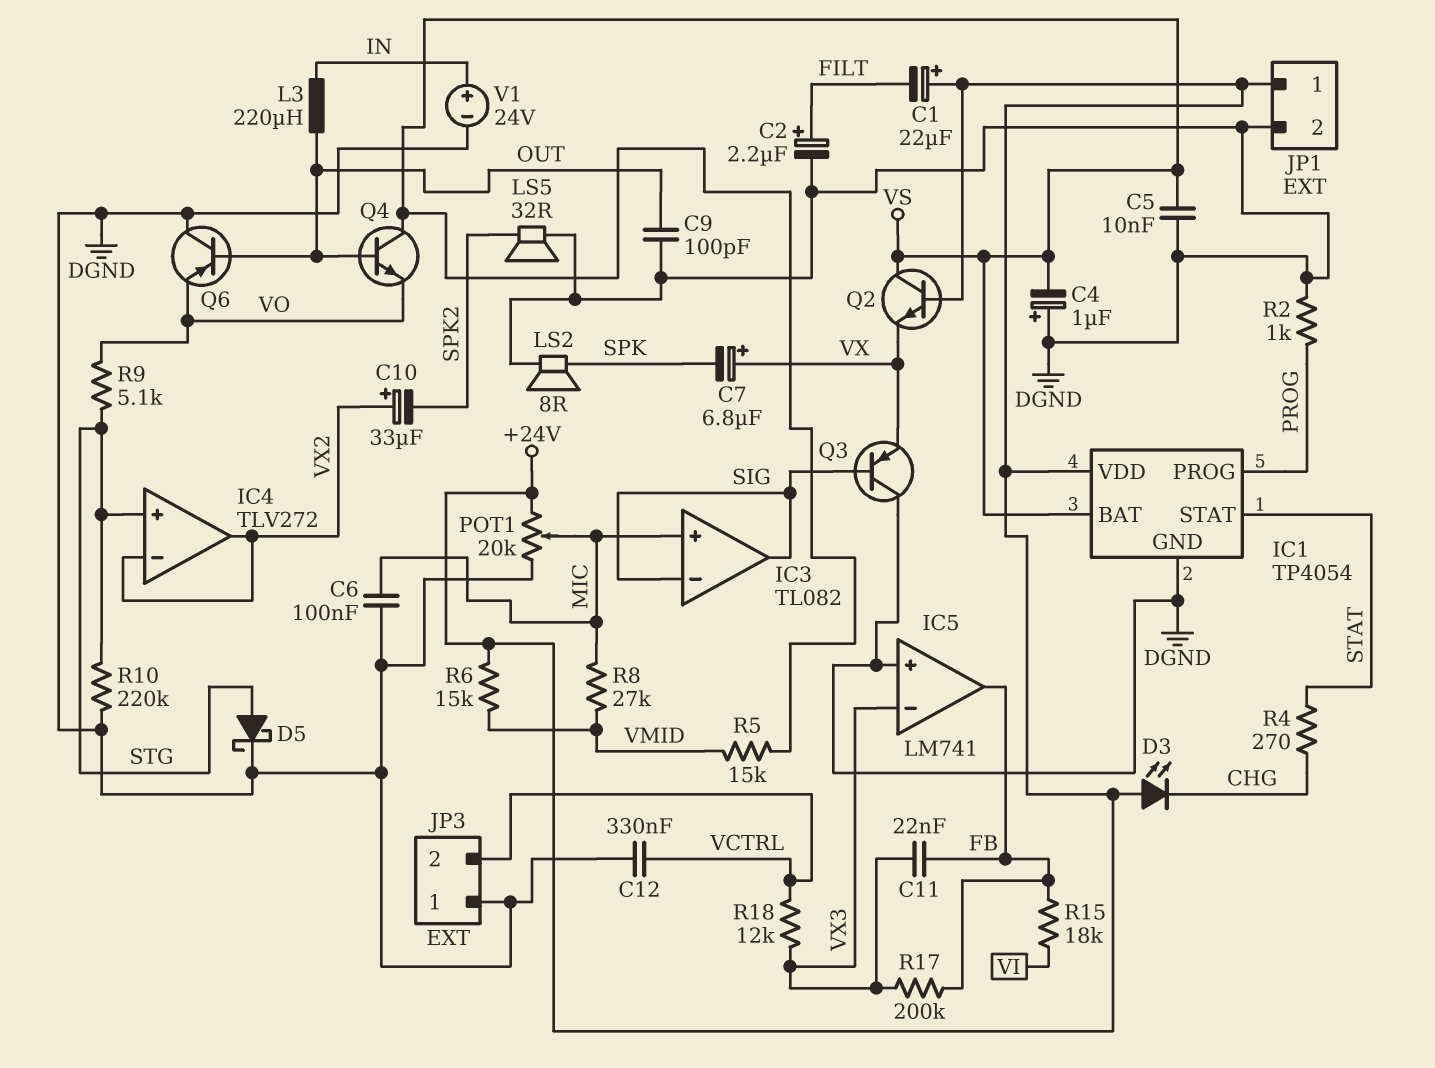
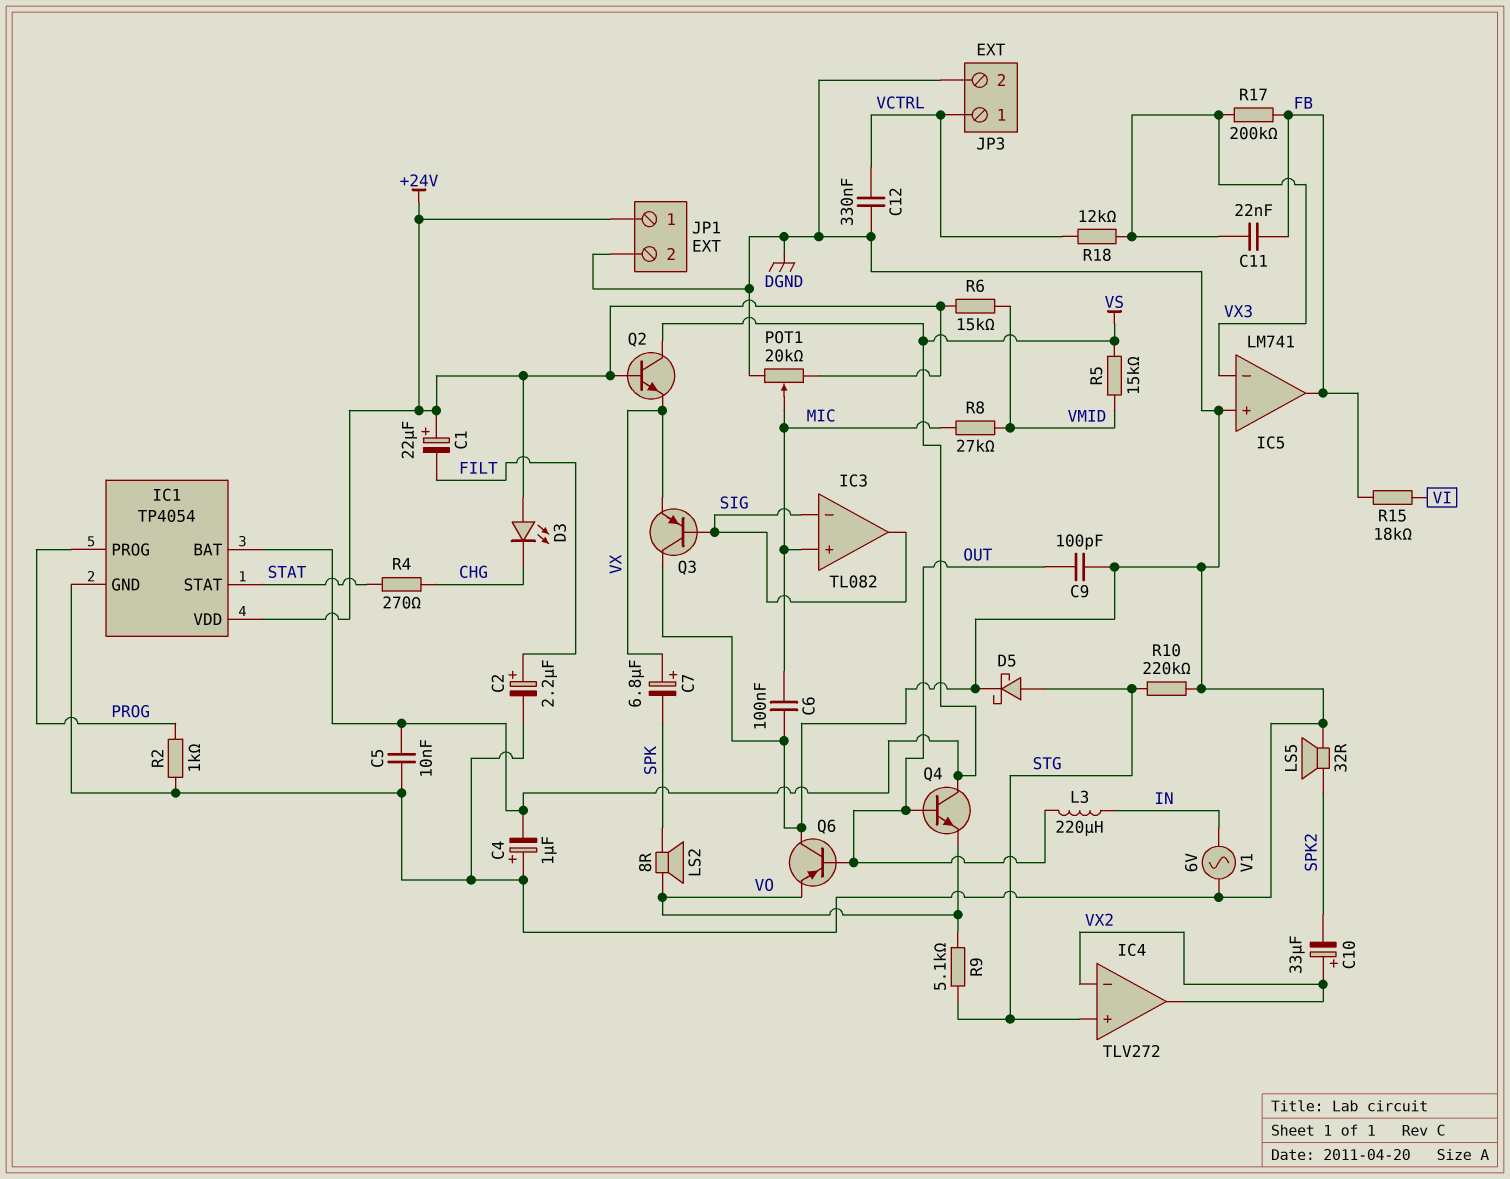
JP3 pin 1: DGND -> VCTRL
JP3 pin 2: VCTRL -> DGND
LS2: speaker 8R (DGND, SPK) -> speaker 8R (SPK, VO)
V1: 24V (plus IN, minus DGND) -> AC 6V (DGND, IN)

